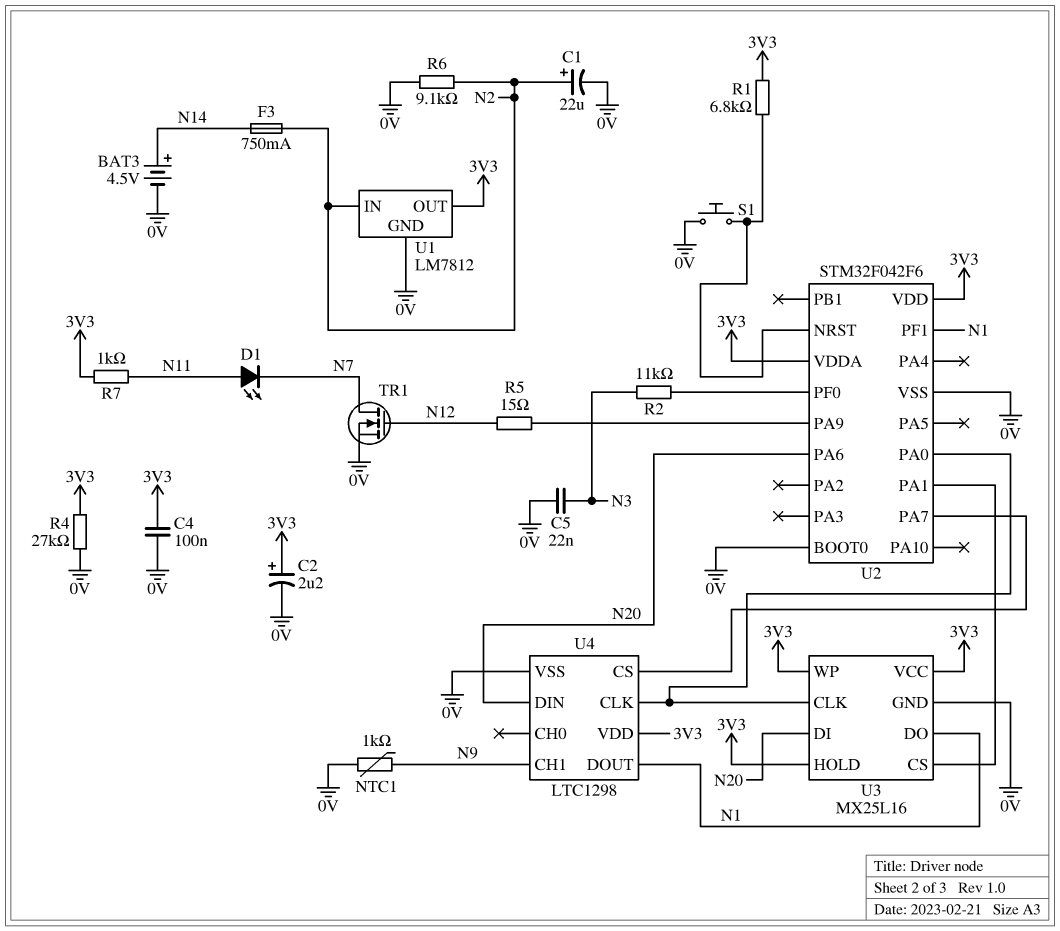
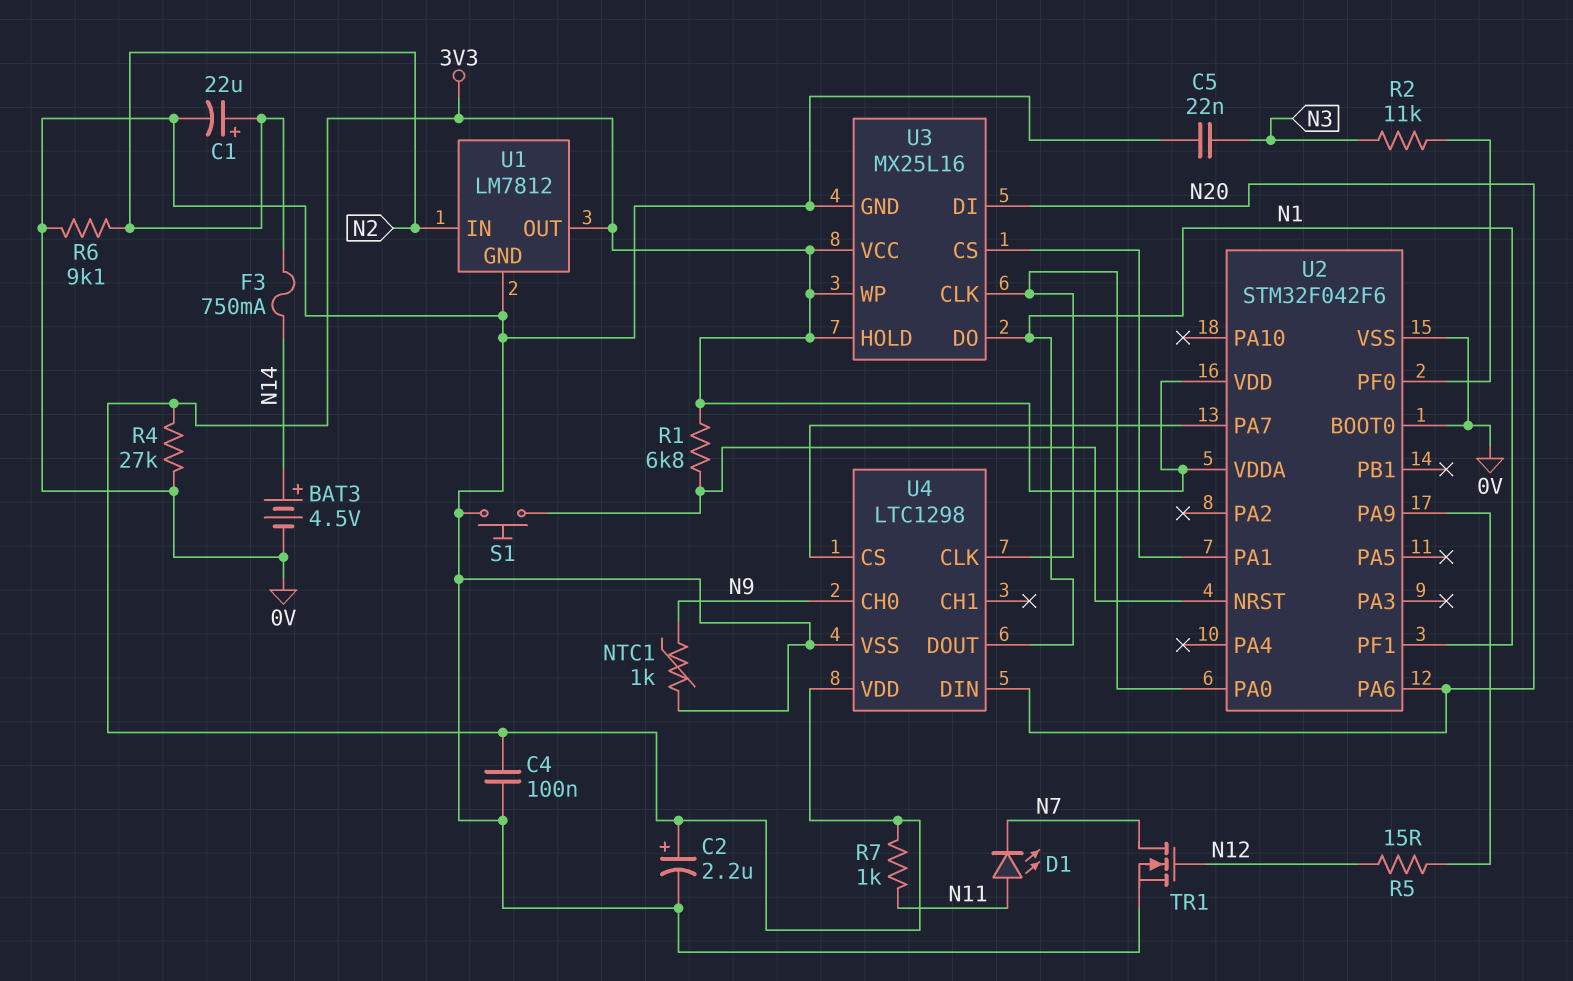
U4 pin CH0: none -> N9
U4 pin CH1: N9 -> none

